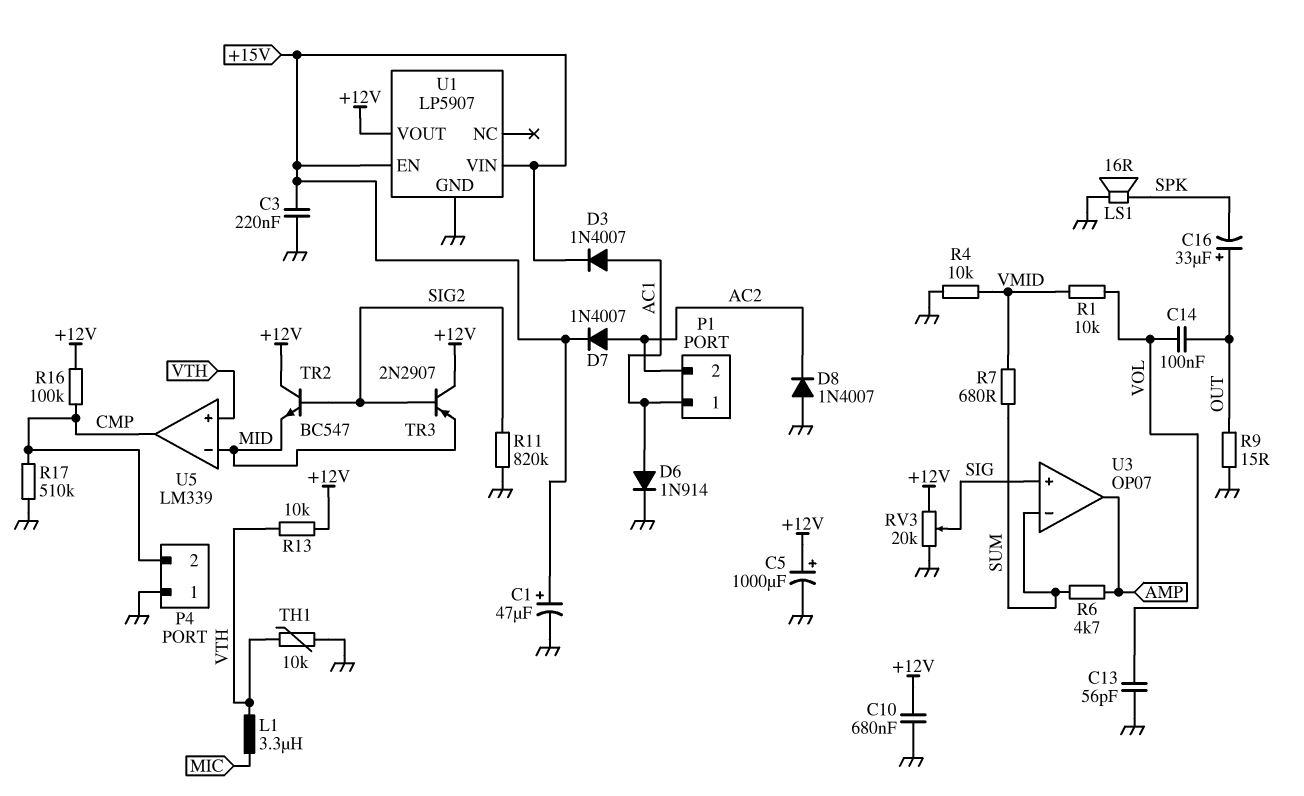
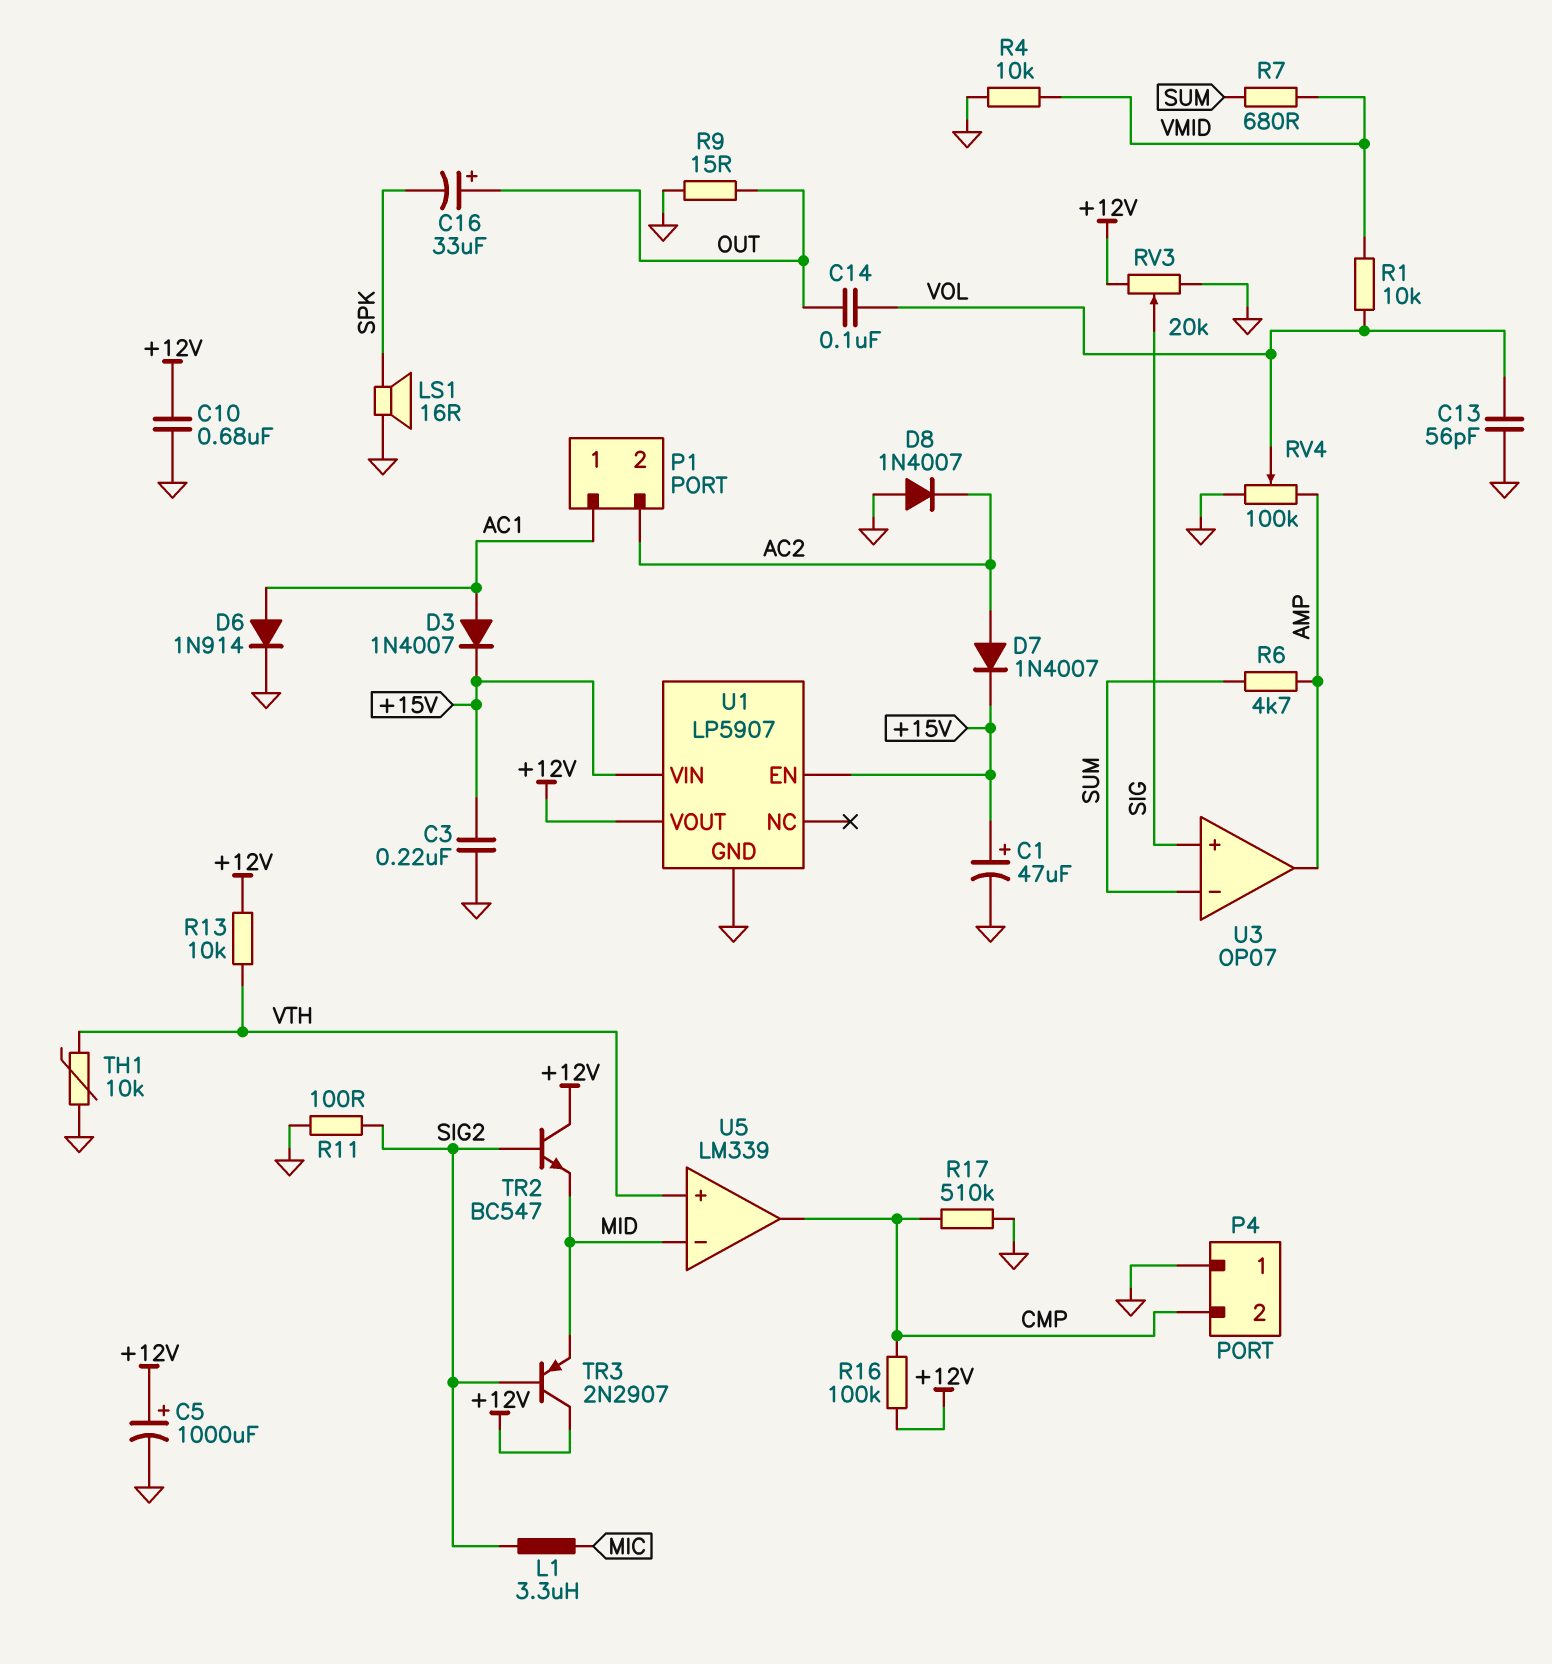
L1: 3.3uH (MIC, VTH) -> 3.3uH (MIC, SIG2)
R11: 820k (GND, SIG2) -> 100 (GND, SIG2)
RV4: none -> 100k (AMP, GND, wiper VOL)

